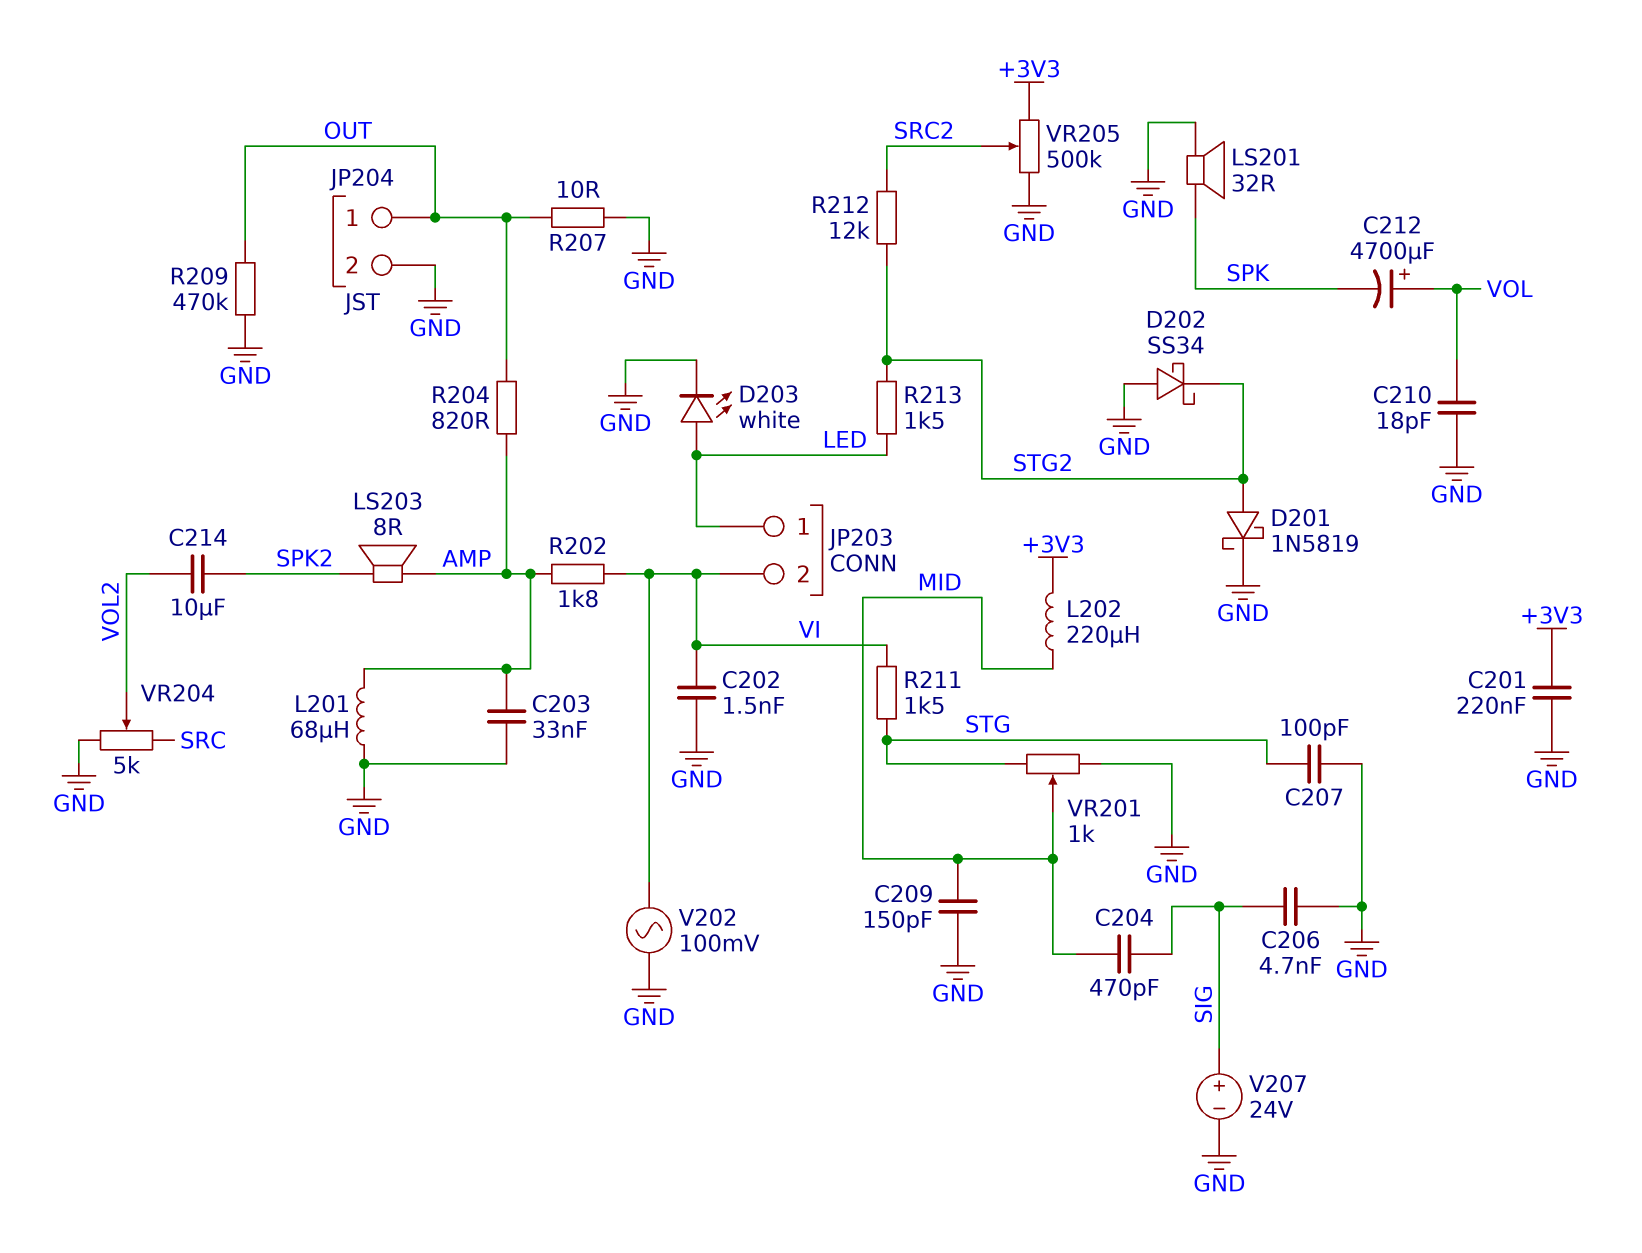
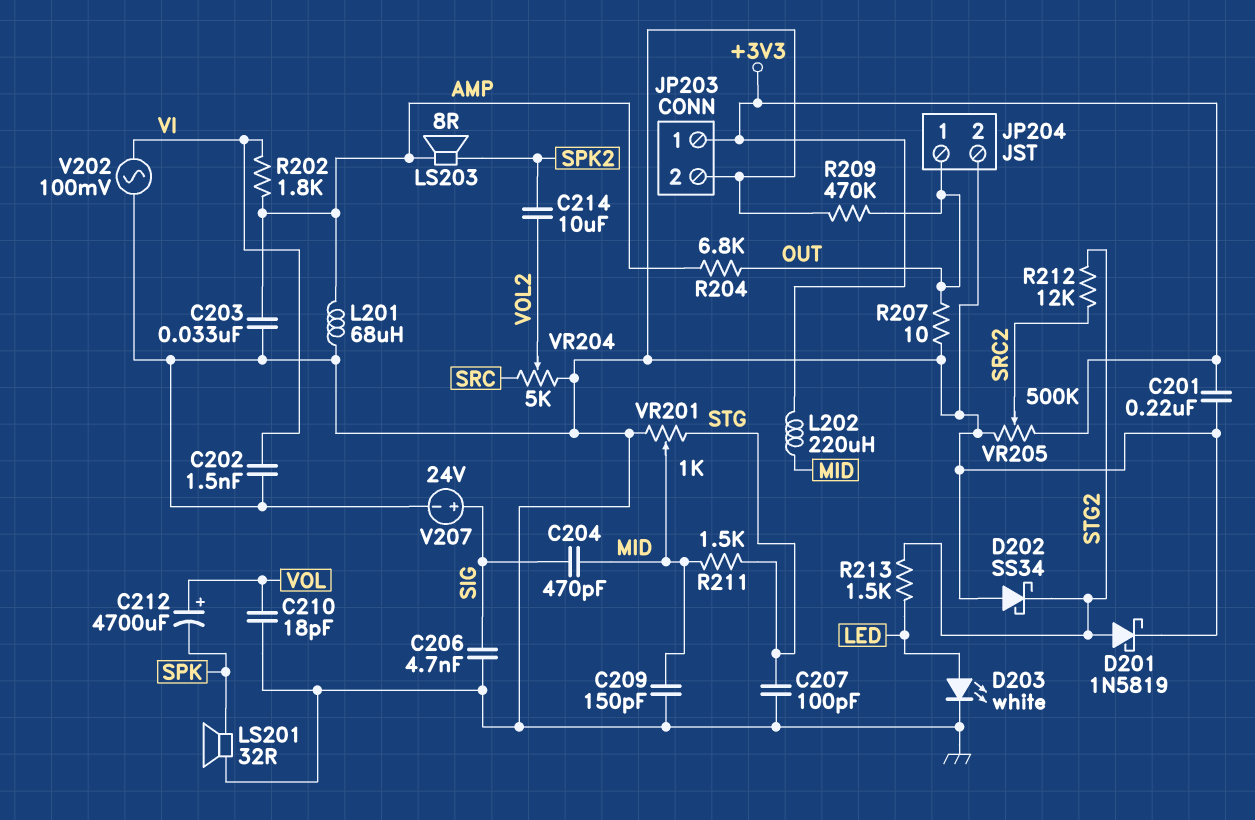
JP203 pin 1: LED -> +3V3
JP203 pin 2: VI -> GND
R204: 820 (AMP, OUT) -> 6.8k (AMP, OUT)
R211: 1.5k (STG, VI) -> 1.5k (MID, STG)

